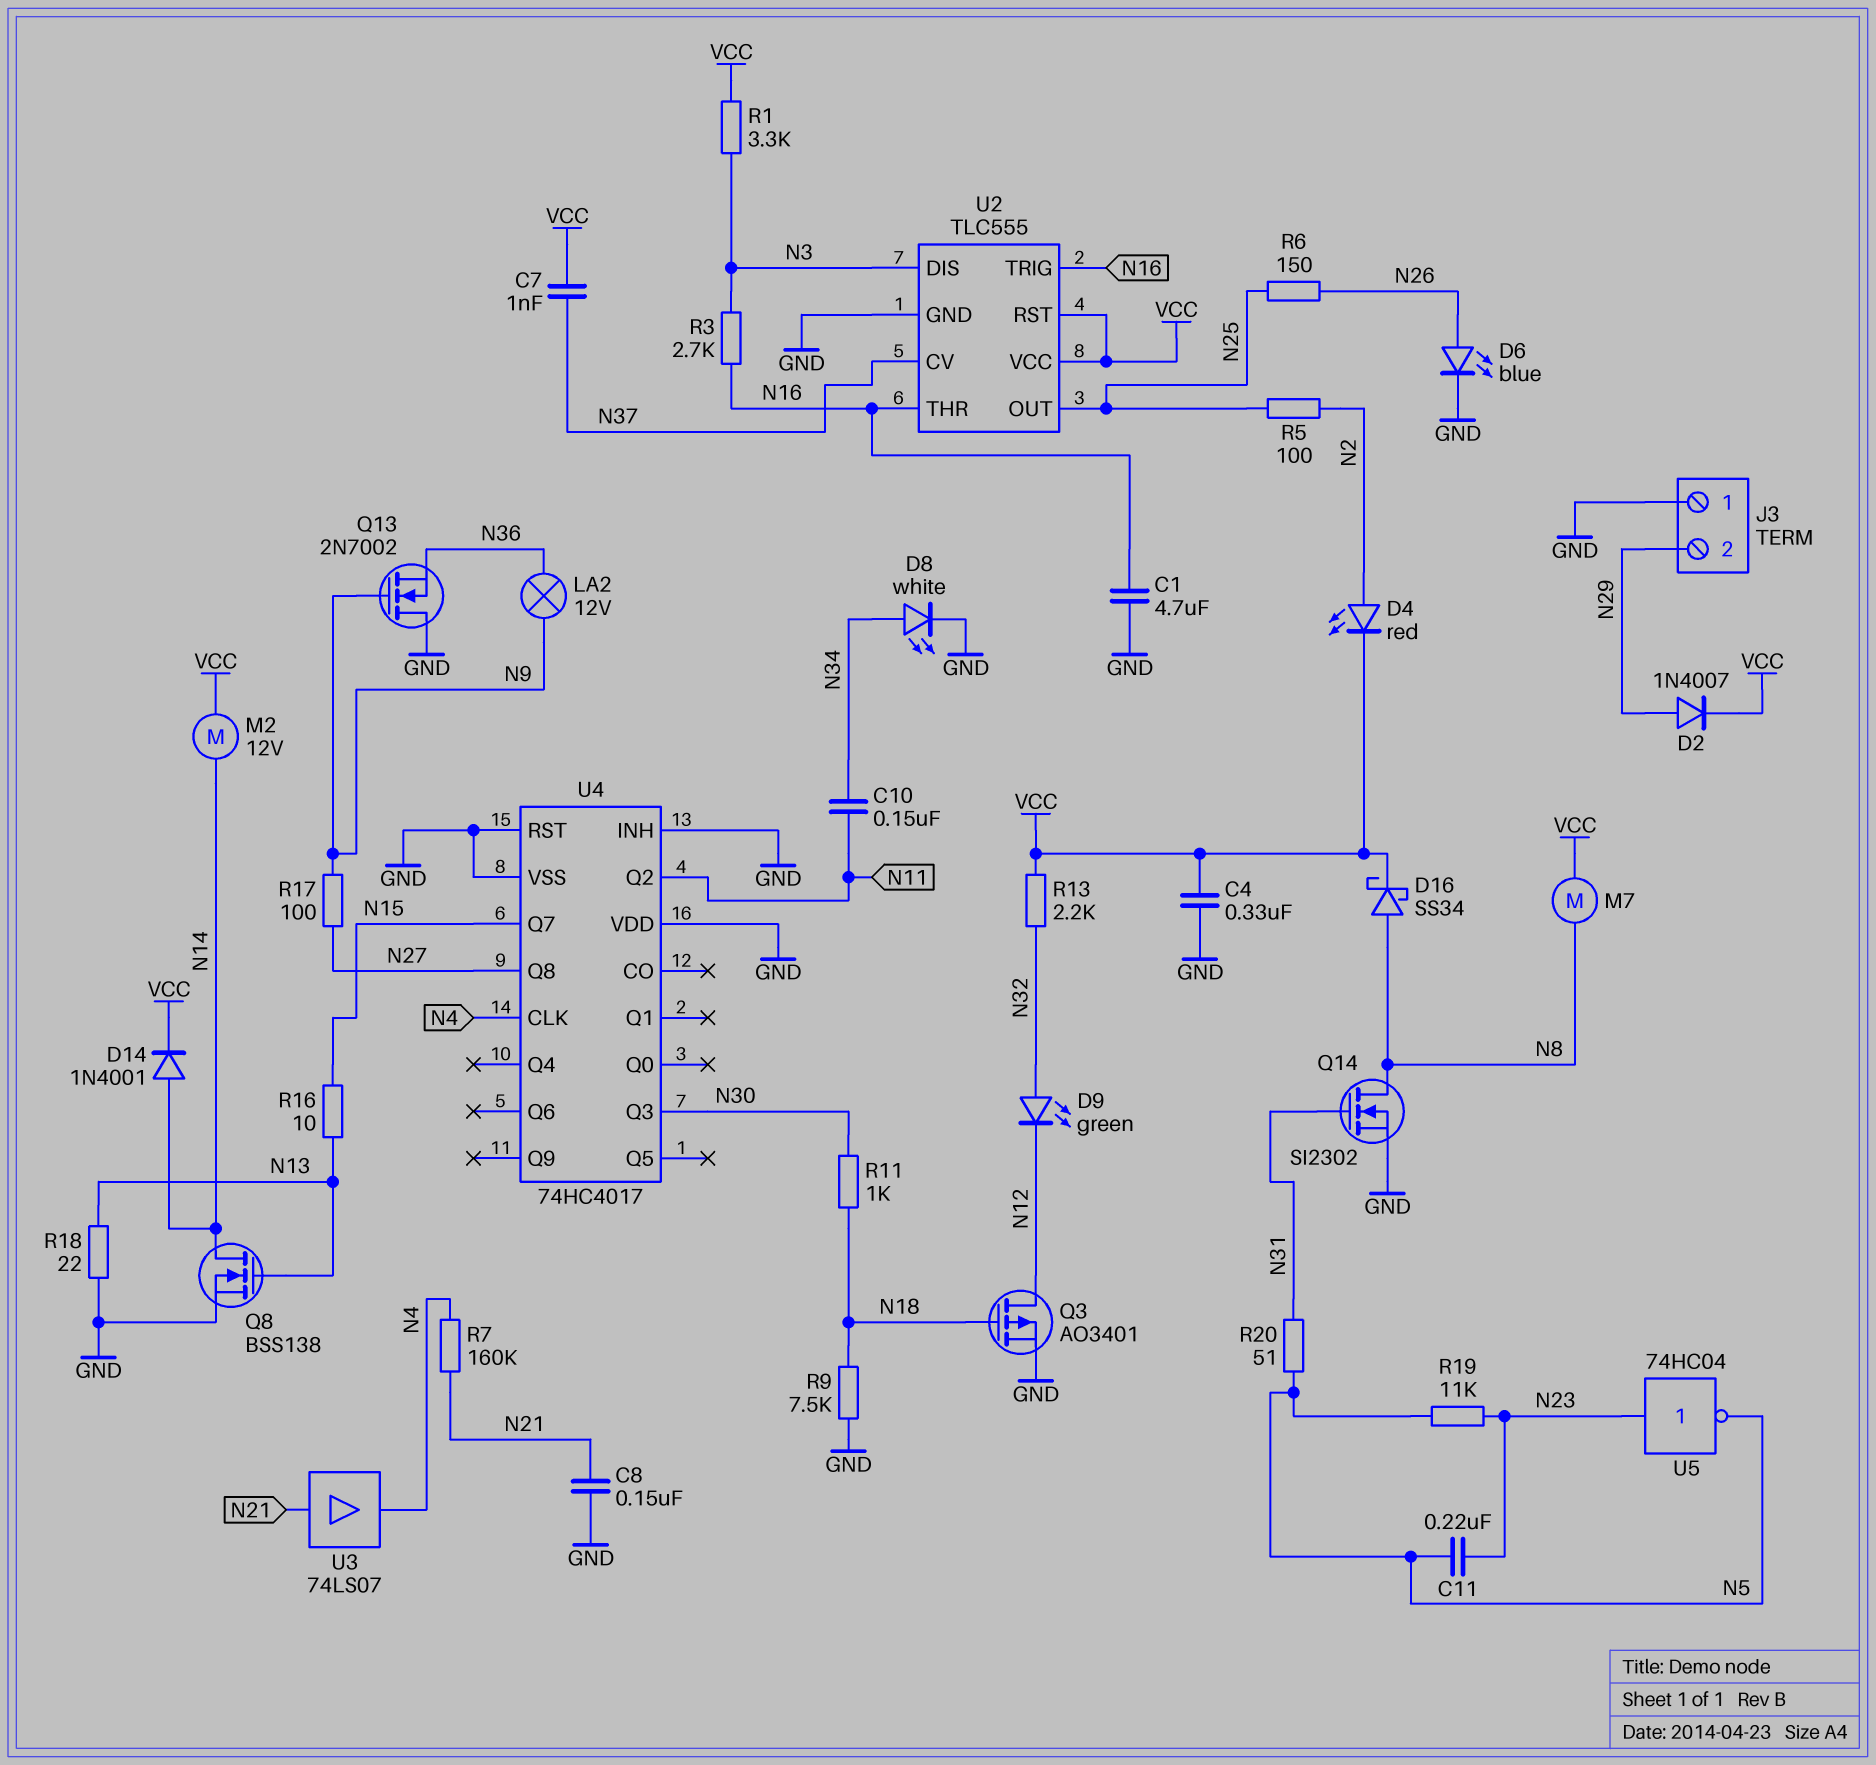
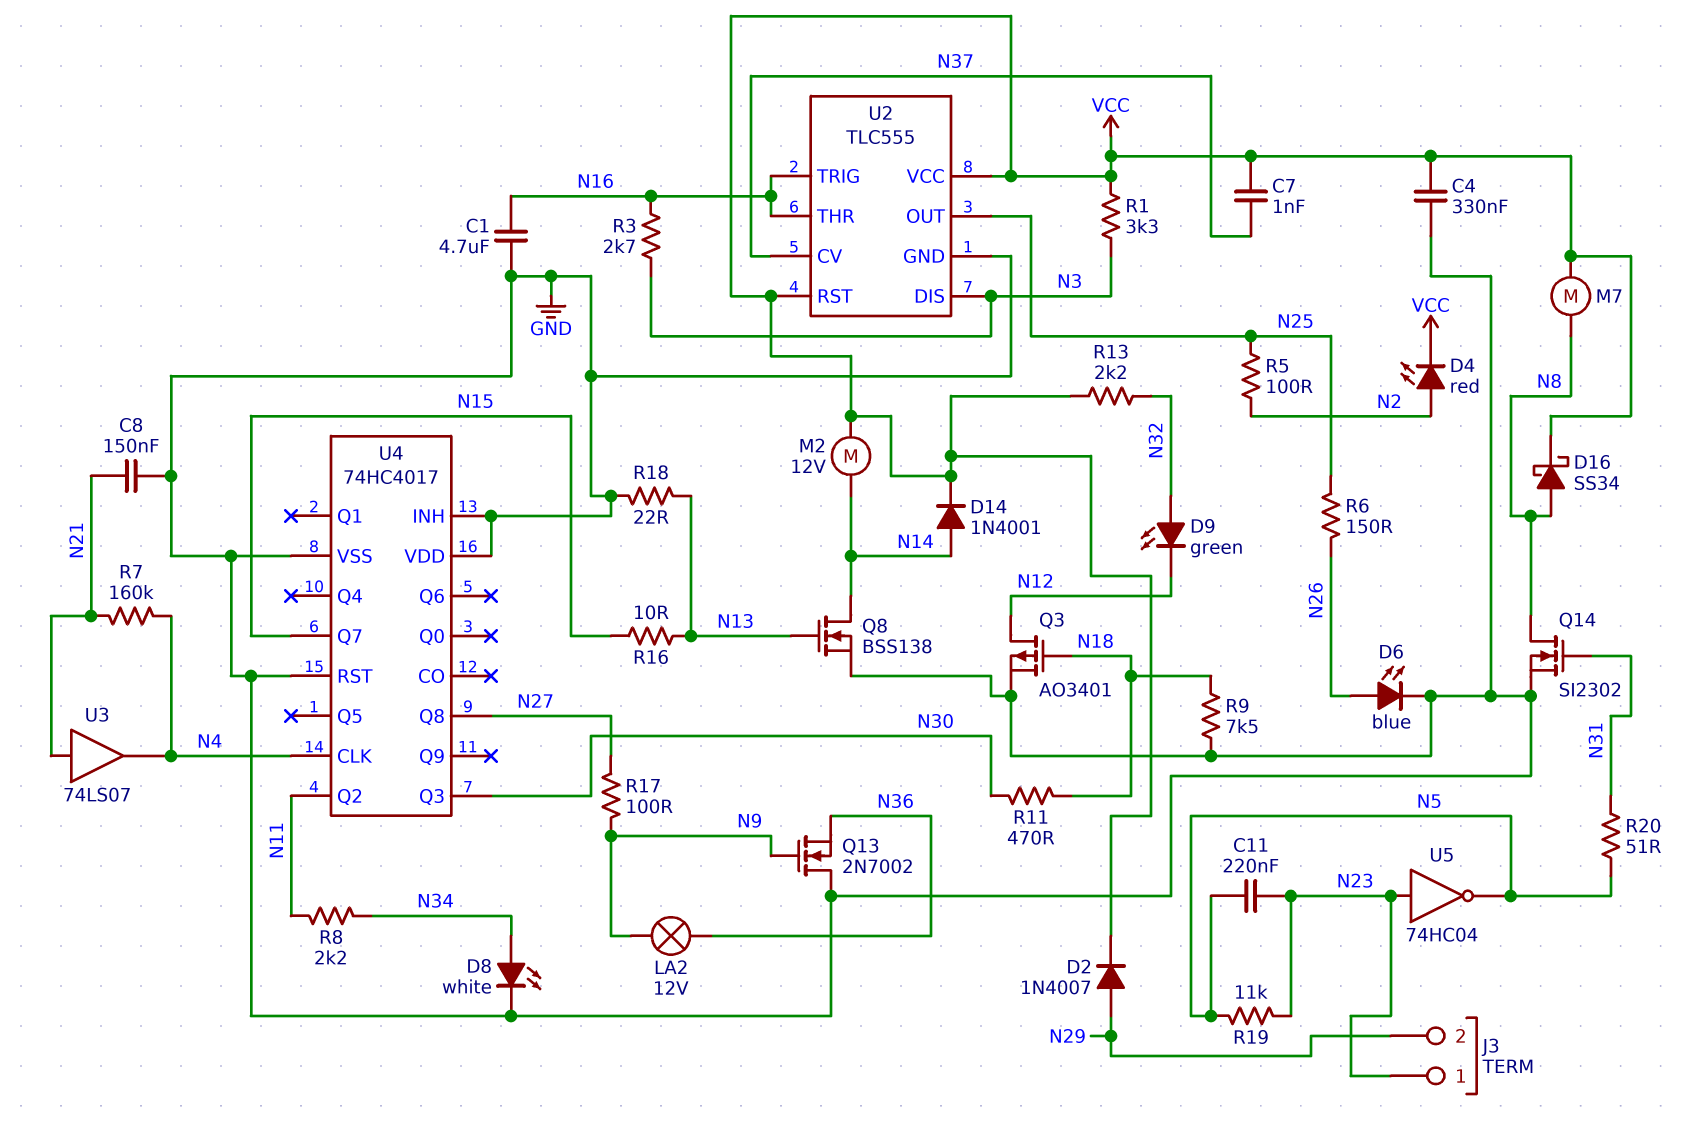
C10: 150nF (N11, N34) -> none
J3 pin 1: GND -> N23
R8: none -> 2.2k (N11, N34)
R11: 1k (N18, N30) -> 470 (N18, N30)

